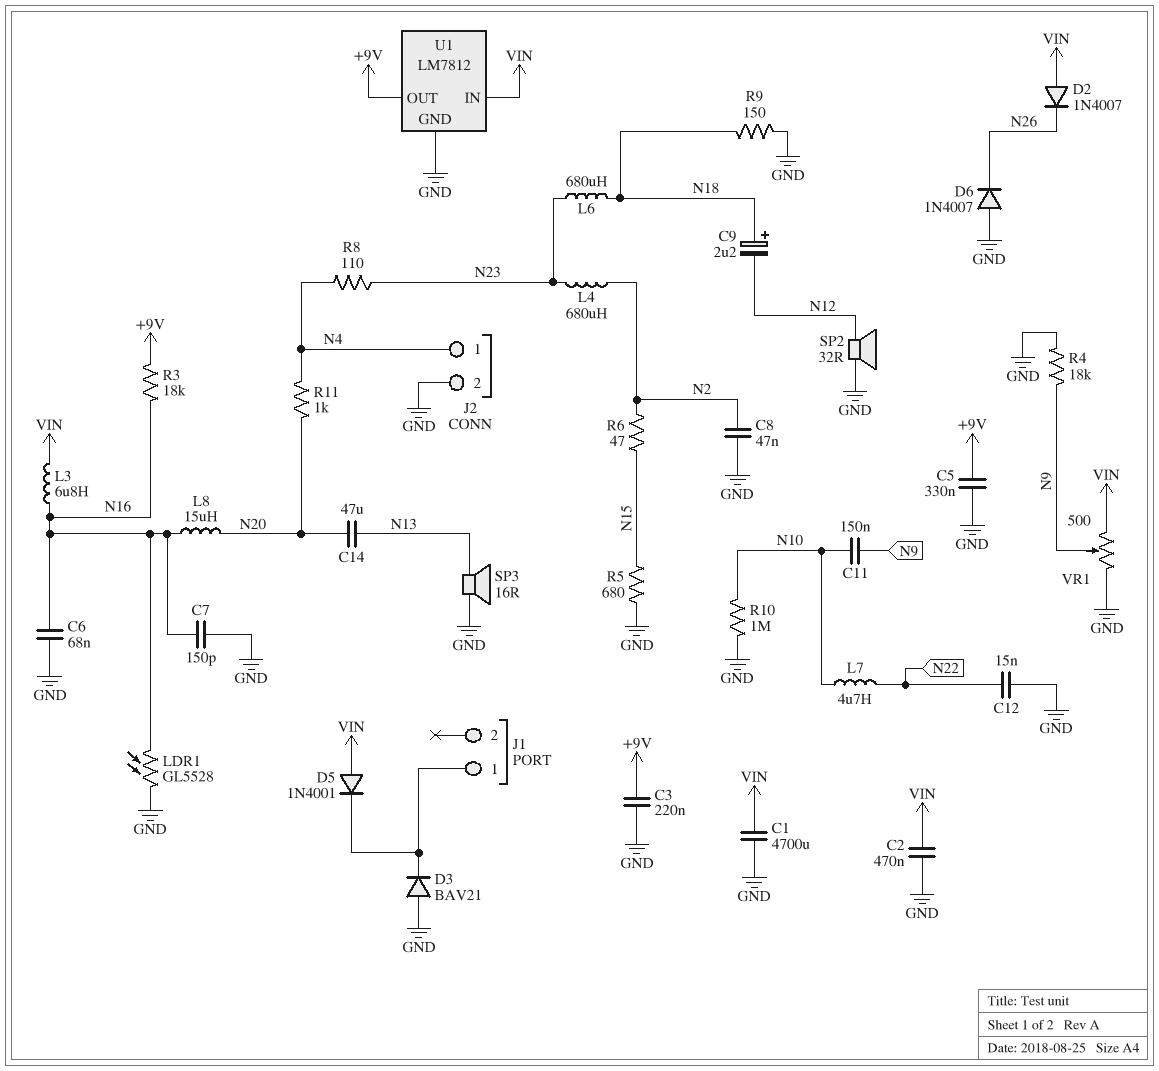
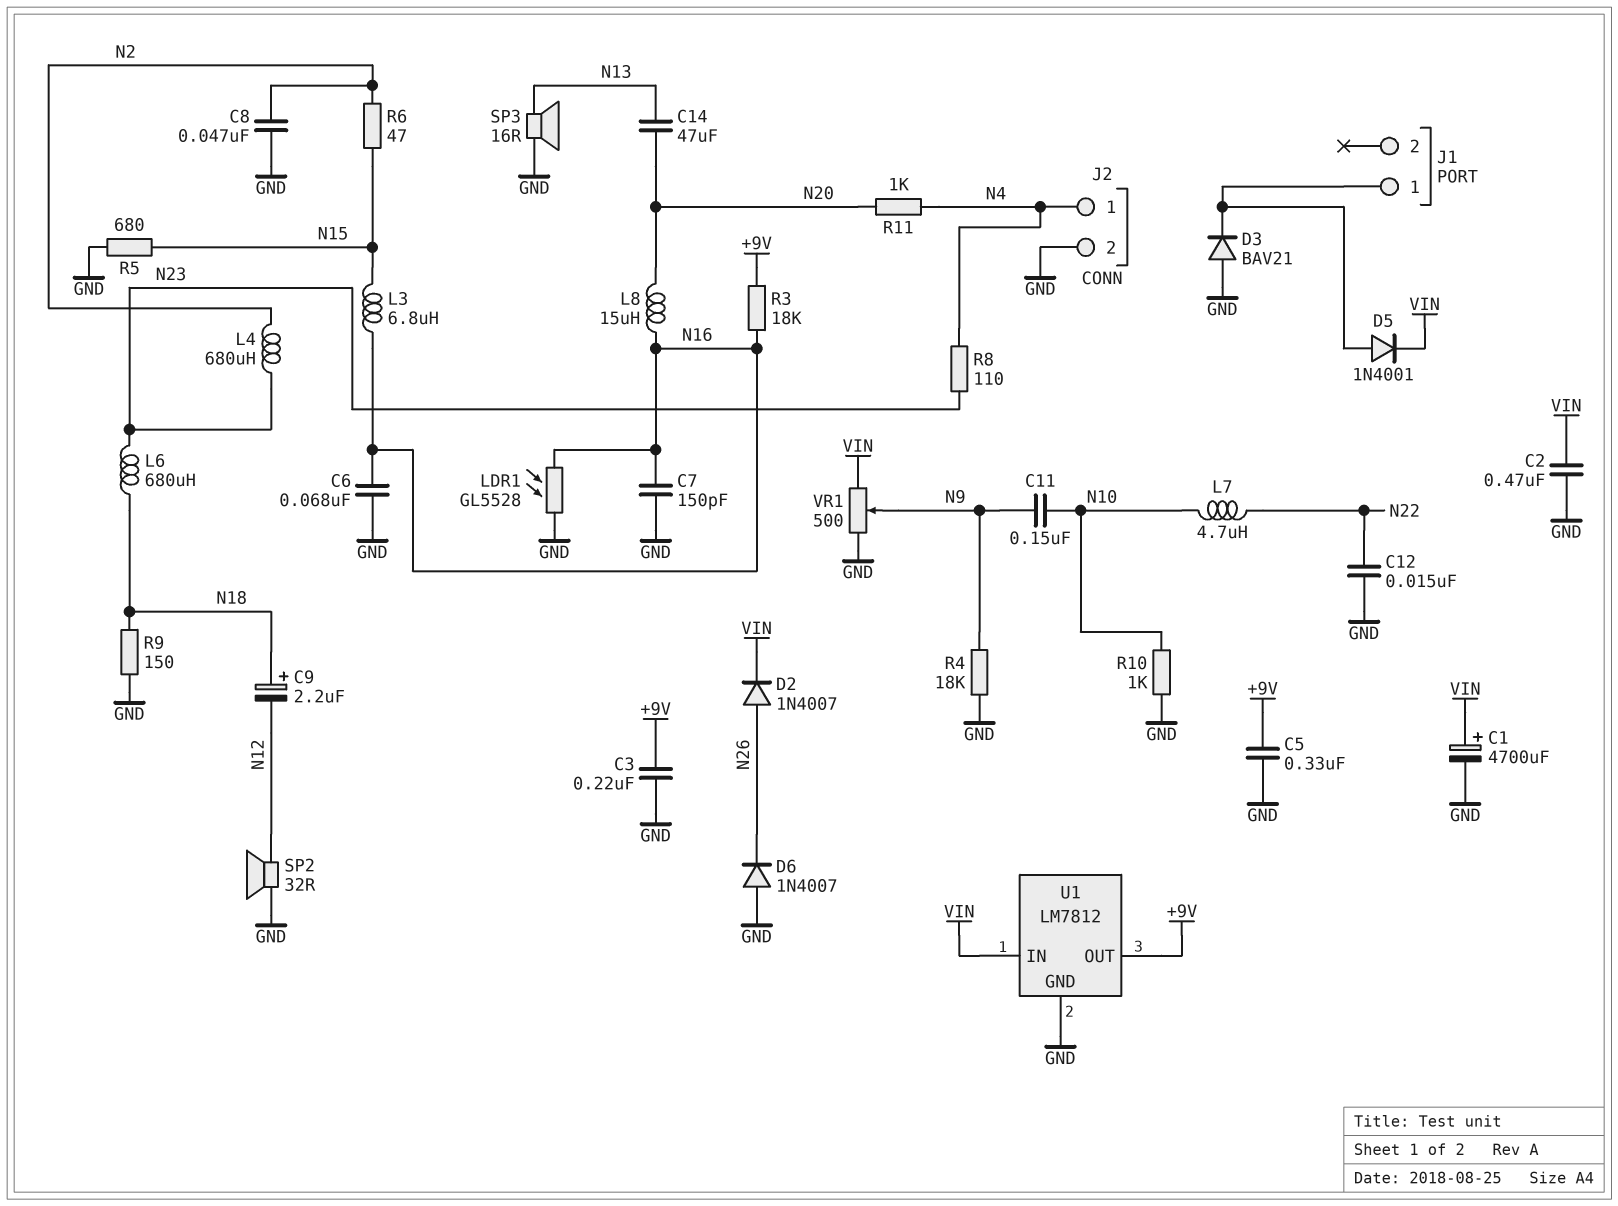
C1: 4700uF (GND, VIN) -> 4700uF (plus VIN, minus GND)
D2: diode 1N4007 (A VIN, K N26) -> diode 1N4007 (A N26, K VIN)
D5: diode 1N4001 (A VIN, K J1/1) -> diode 1N4001 (A J1/1, K VIN)
L3: 6.8uH (N16, VIN) -> 6.8uH (N15, N16)
R10: 1M (GND, N10) -> 1k (GND, N10)

